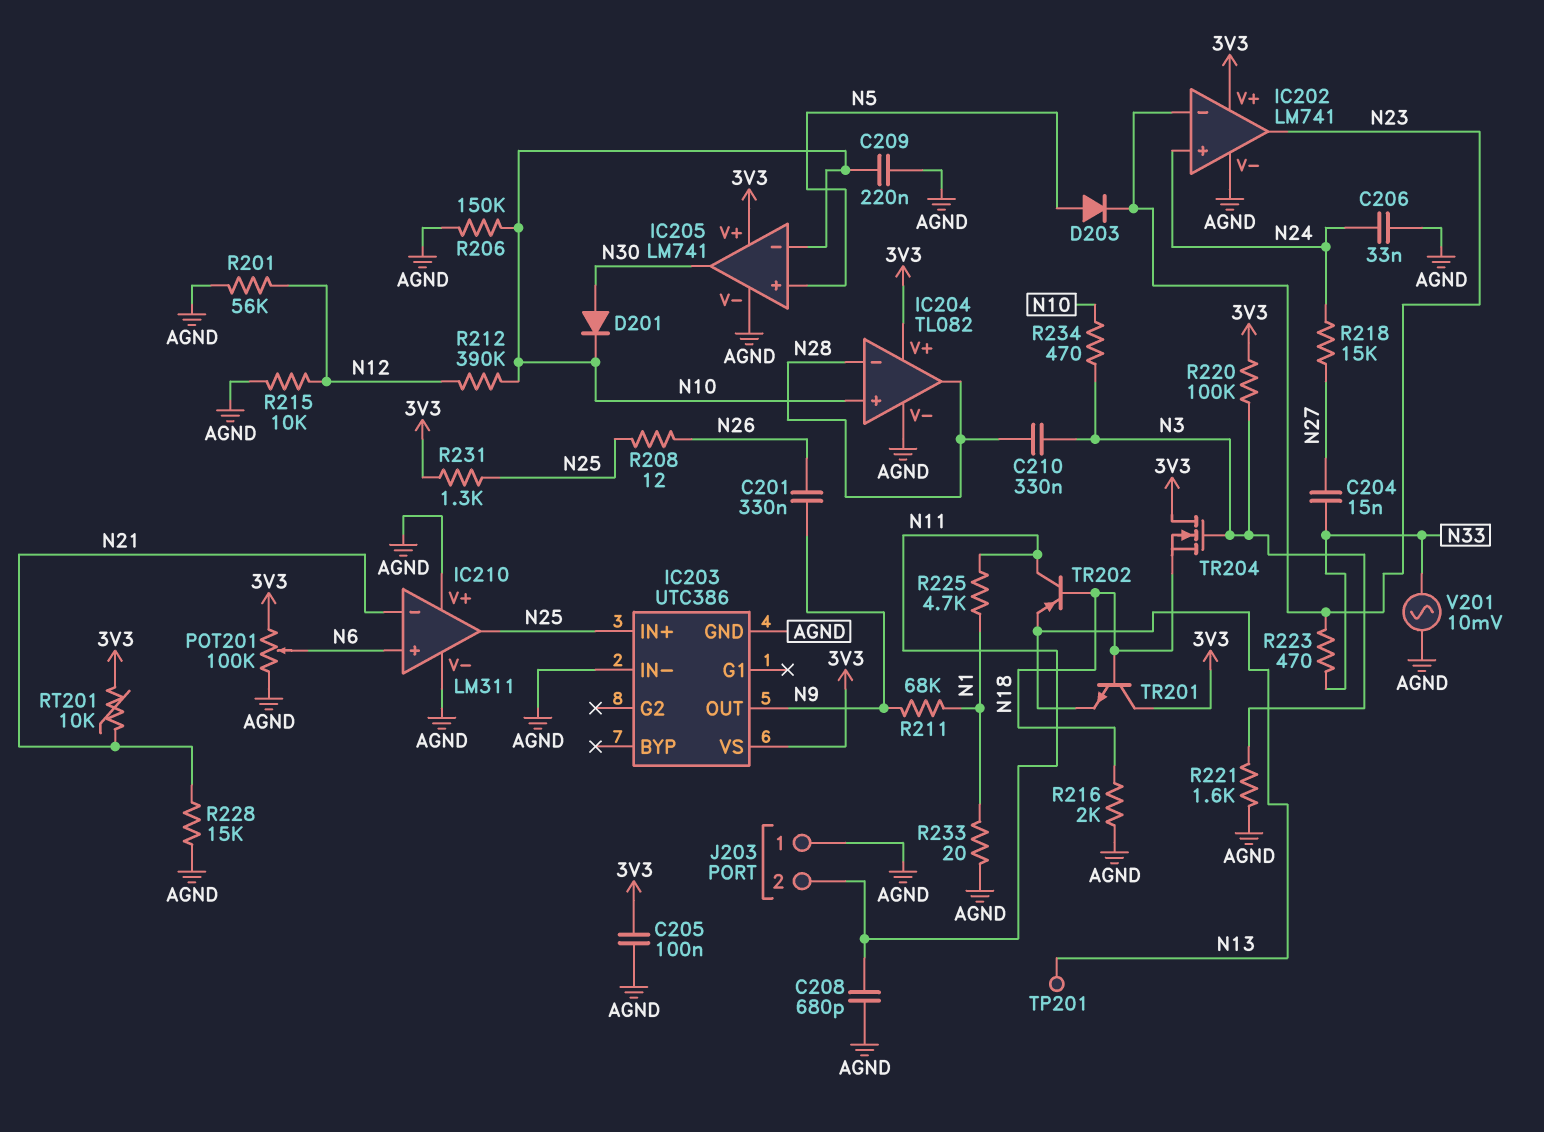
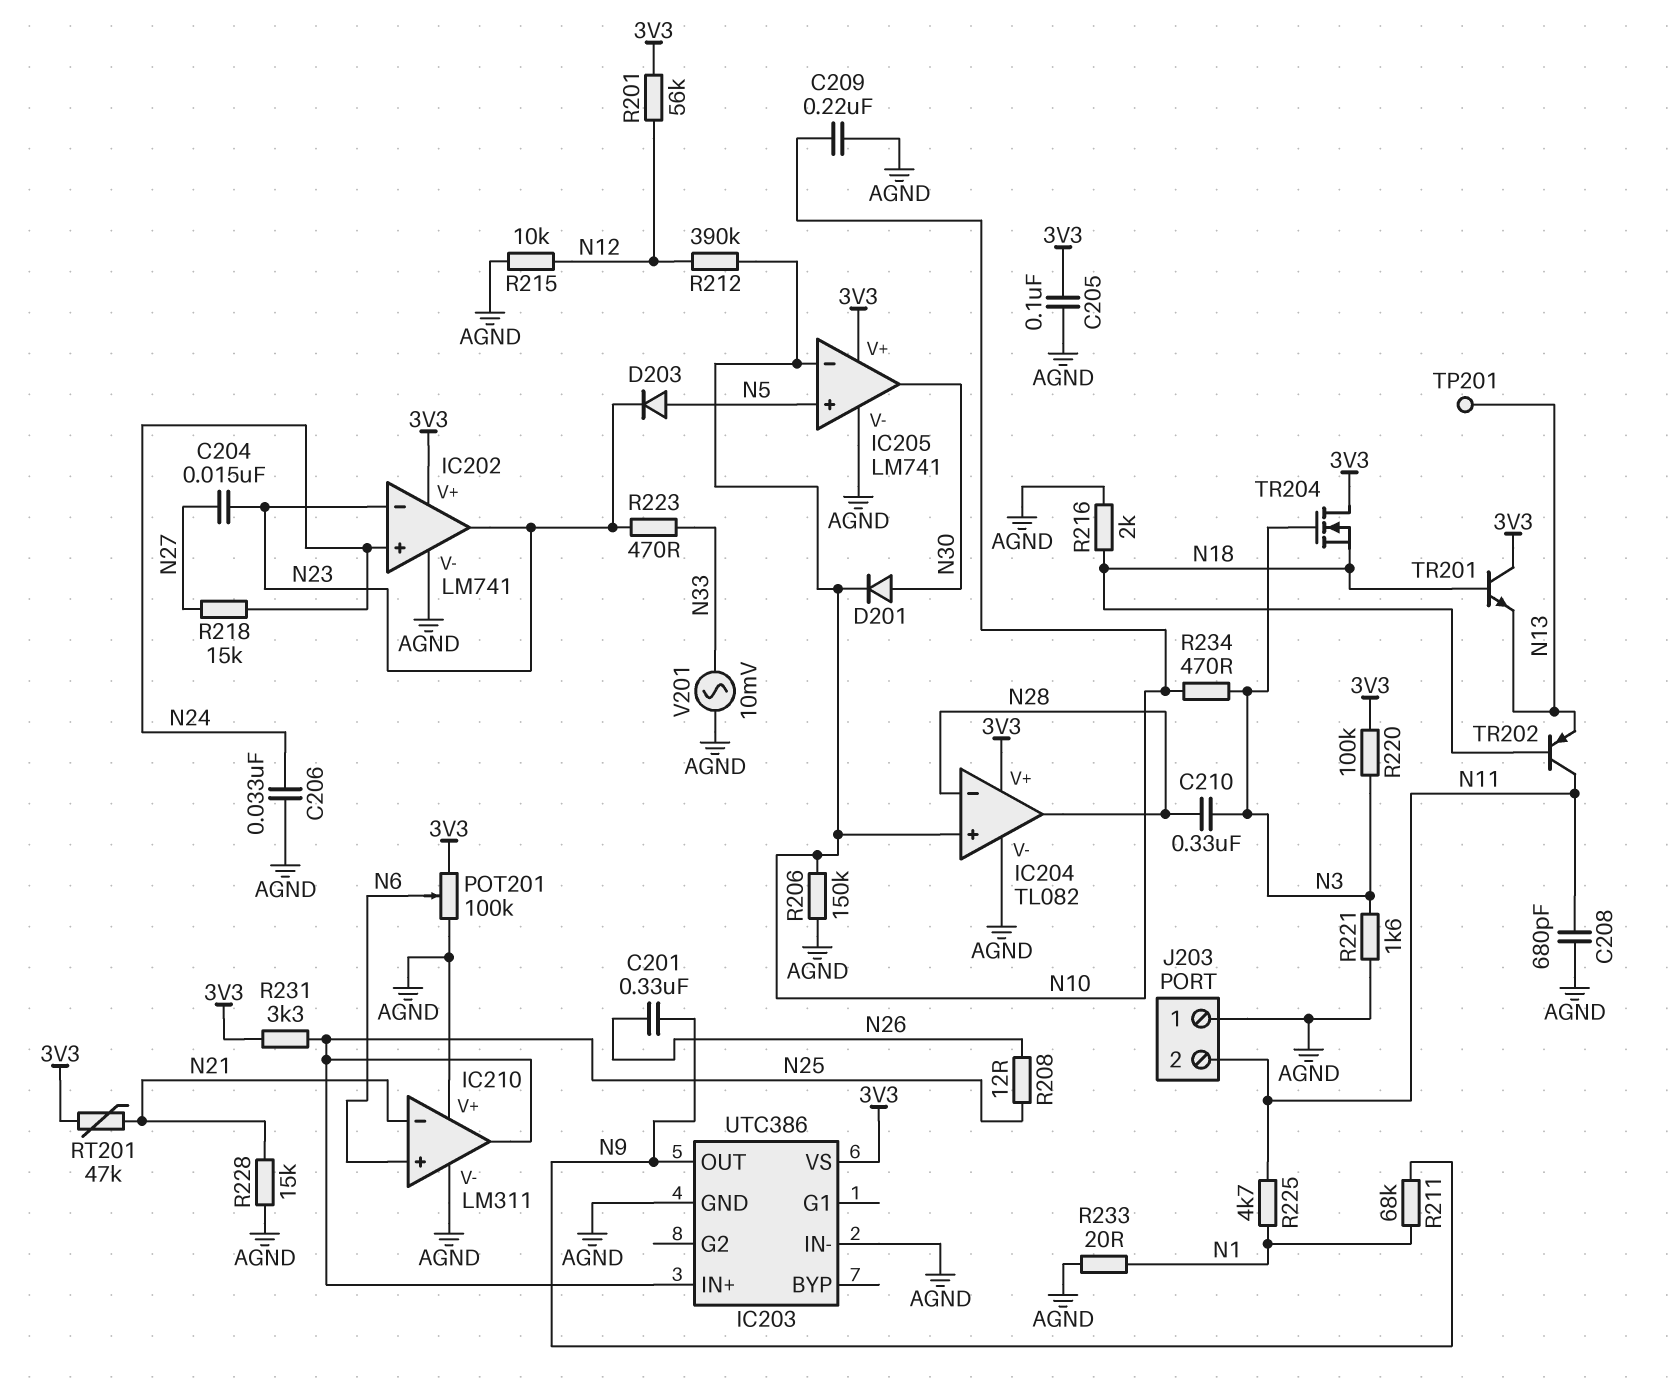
C204: 15nF (N27, N33) -> 15nF (N23, N27)
R201: 56k (AGND, N12) -> 56k (3V3, N12)
R231: 1.3k (3V3, N25) -> 3.3k (3V3, N25)
RT201: 10k (3V3, N21) -> 47k (3V3, N21)

